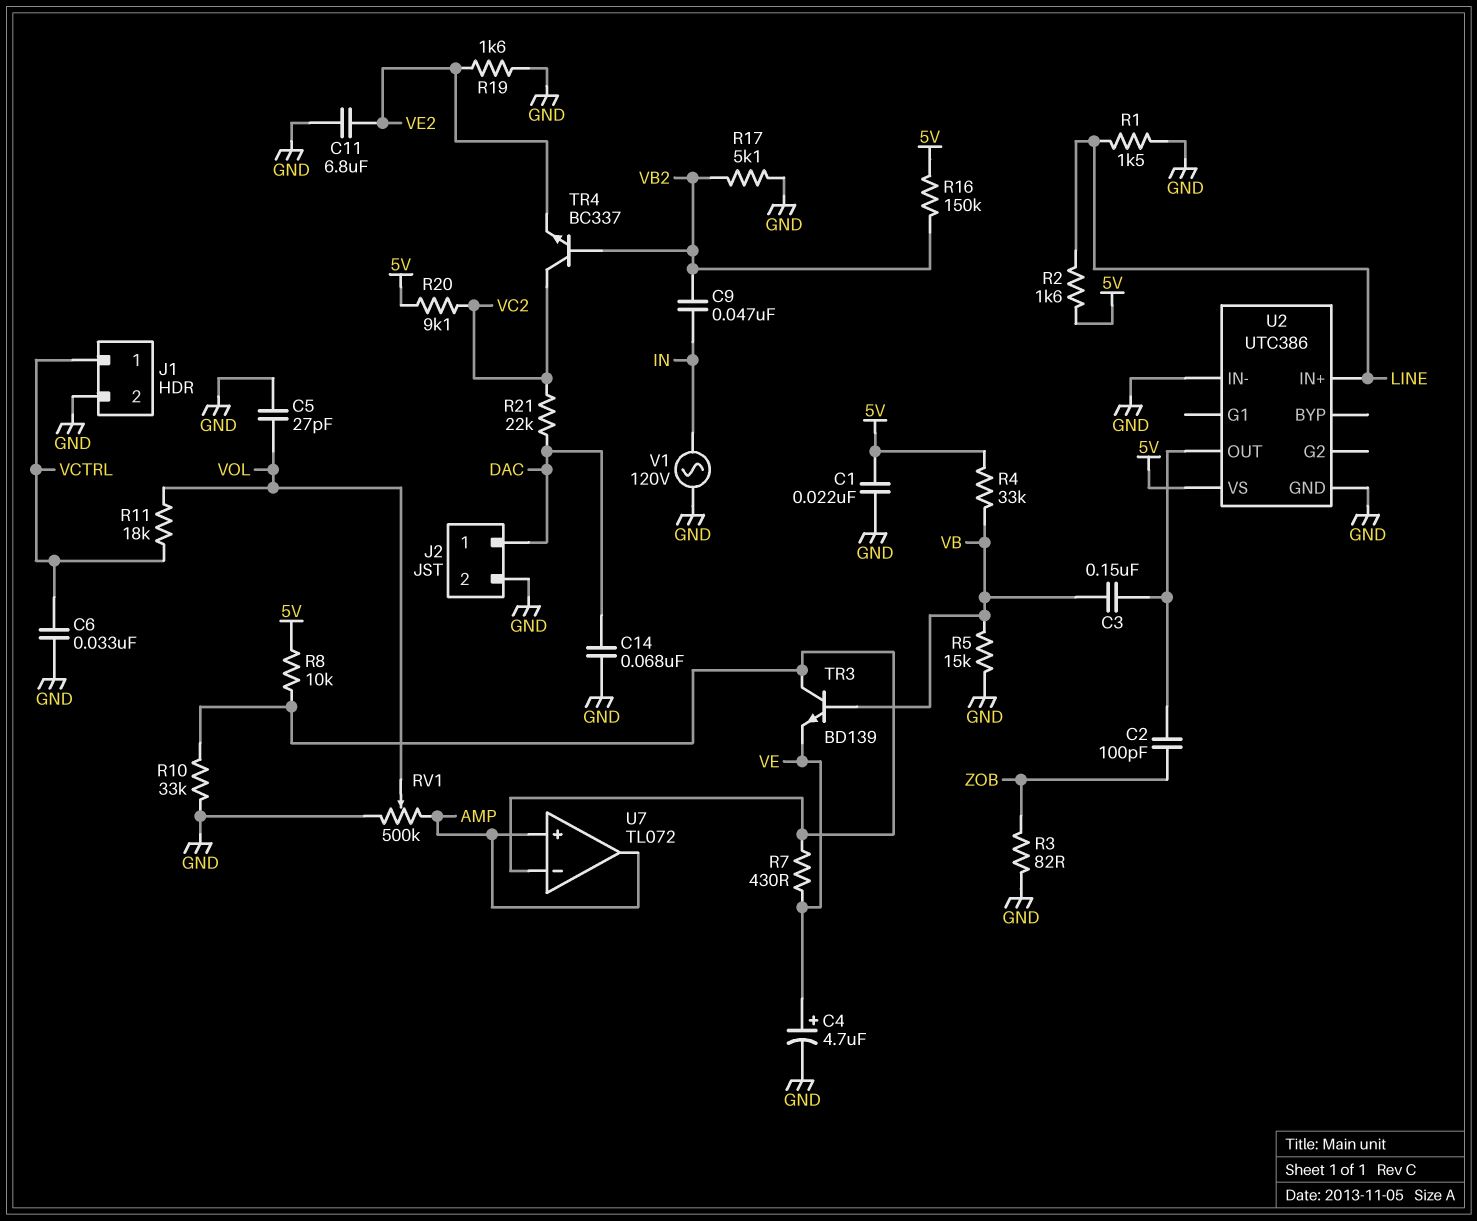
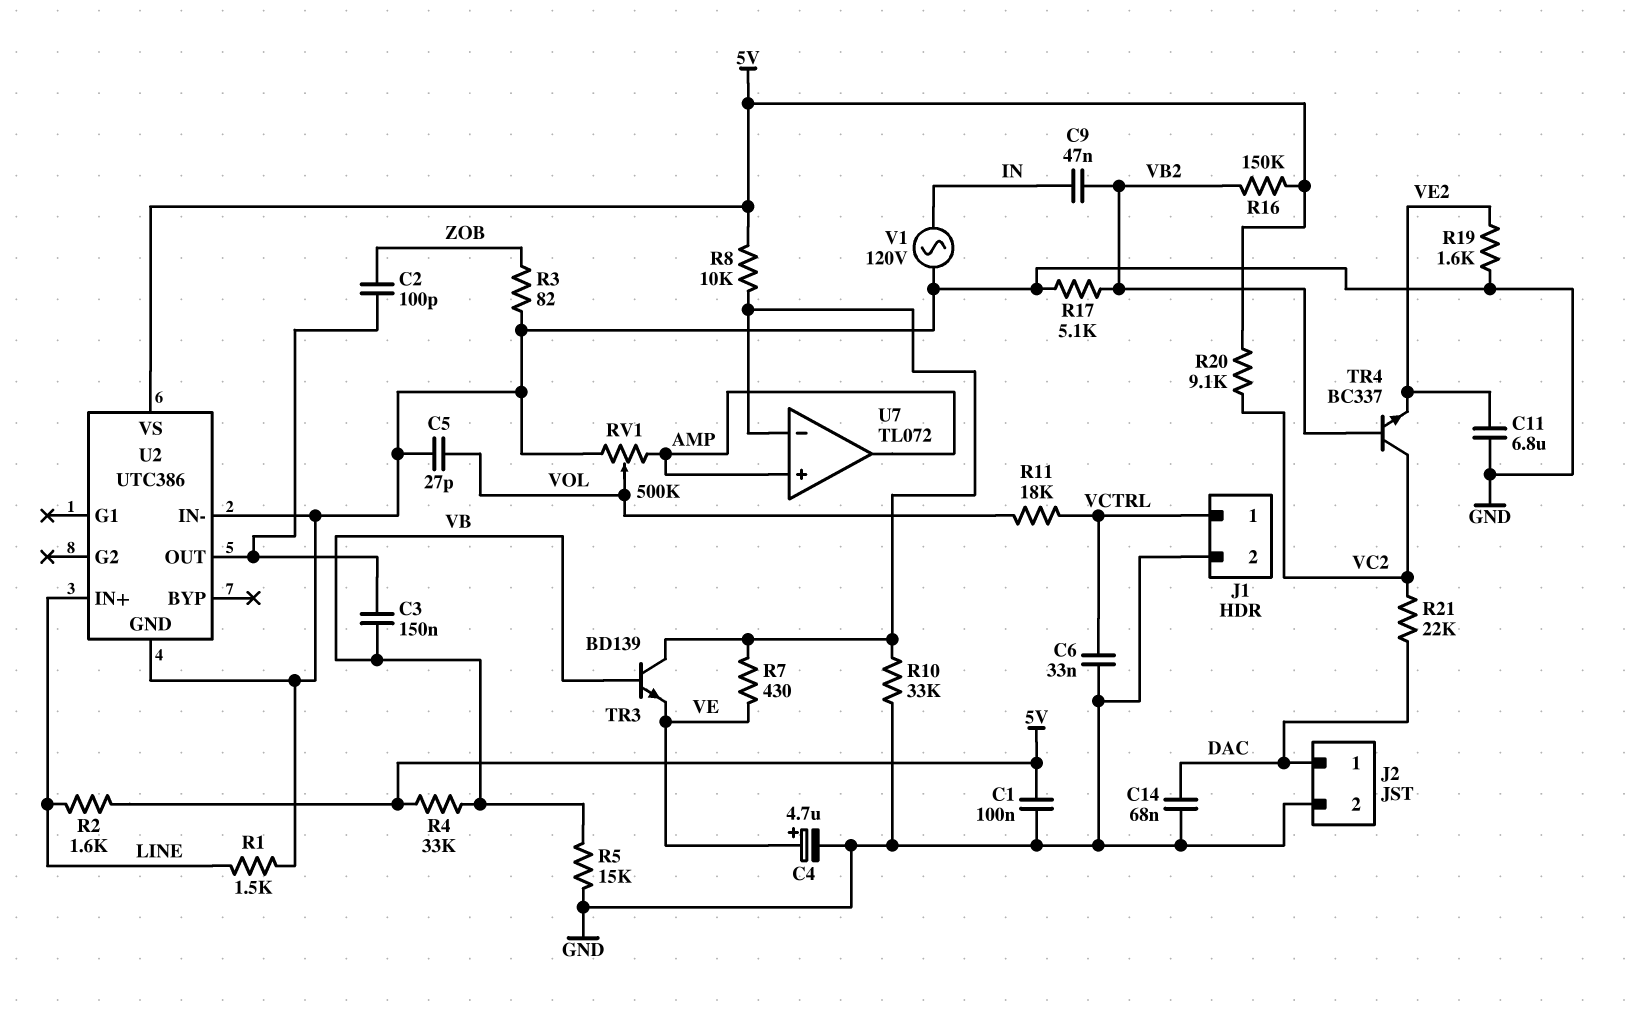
C1: 22nF (5V, GND) -> 100nF (5V, GND)

